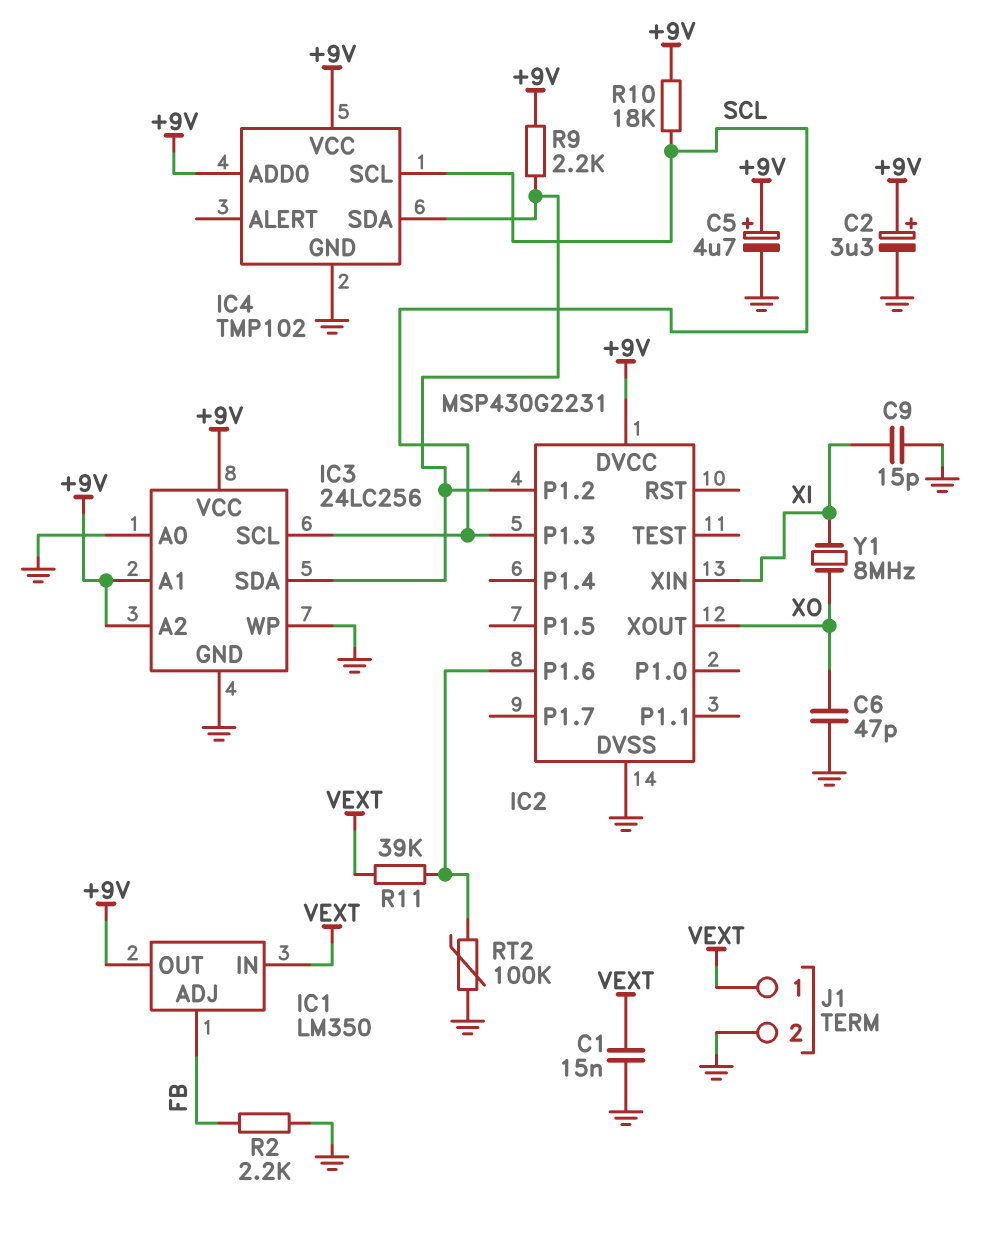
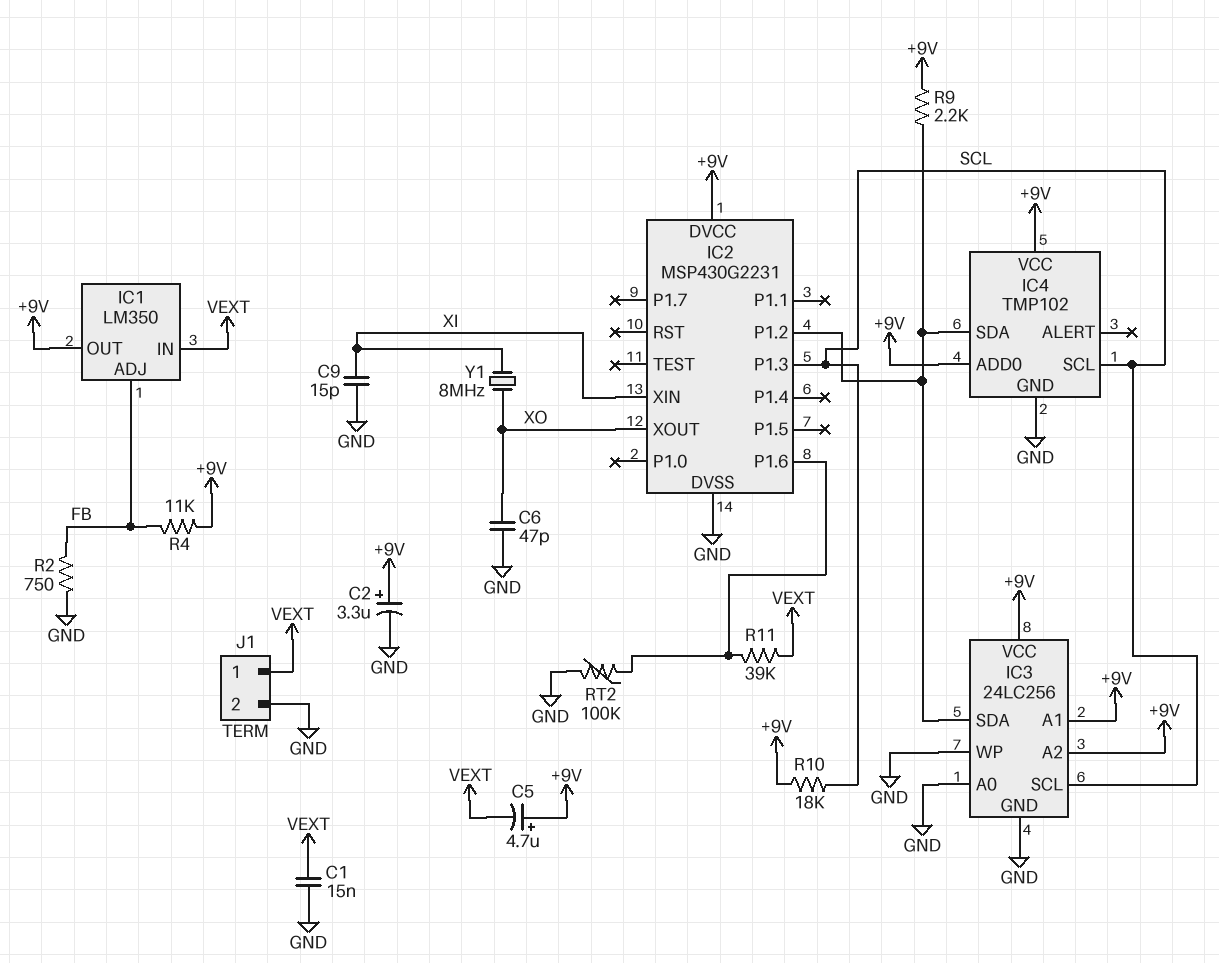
C5: 4.7uF (plus +9V, minus GND) -> 4.7uF (plus +9V, minus VEXT)
R2: 2.2k (FB, GND) -> 750 (FB, GND)
R4: none -> 11k (+9V, FB)

